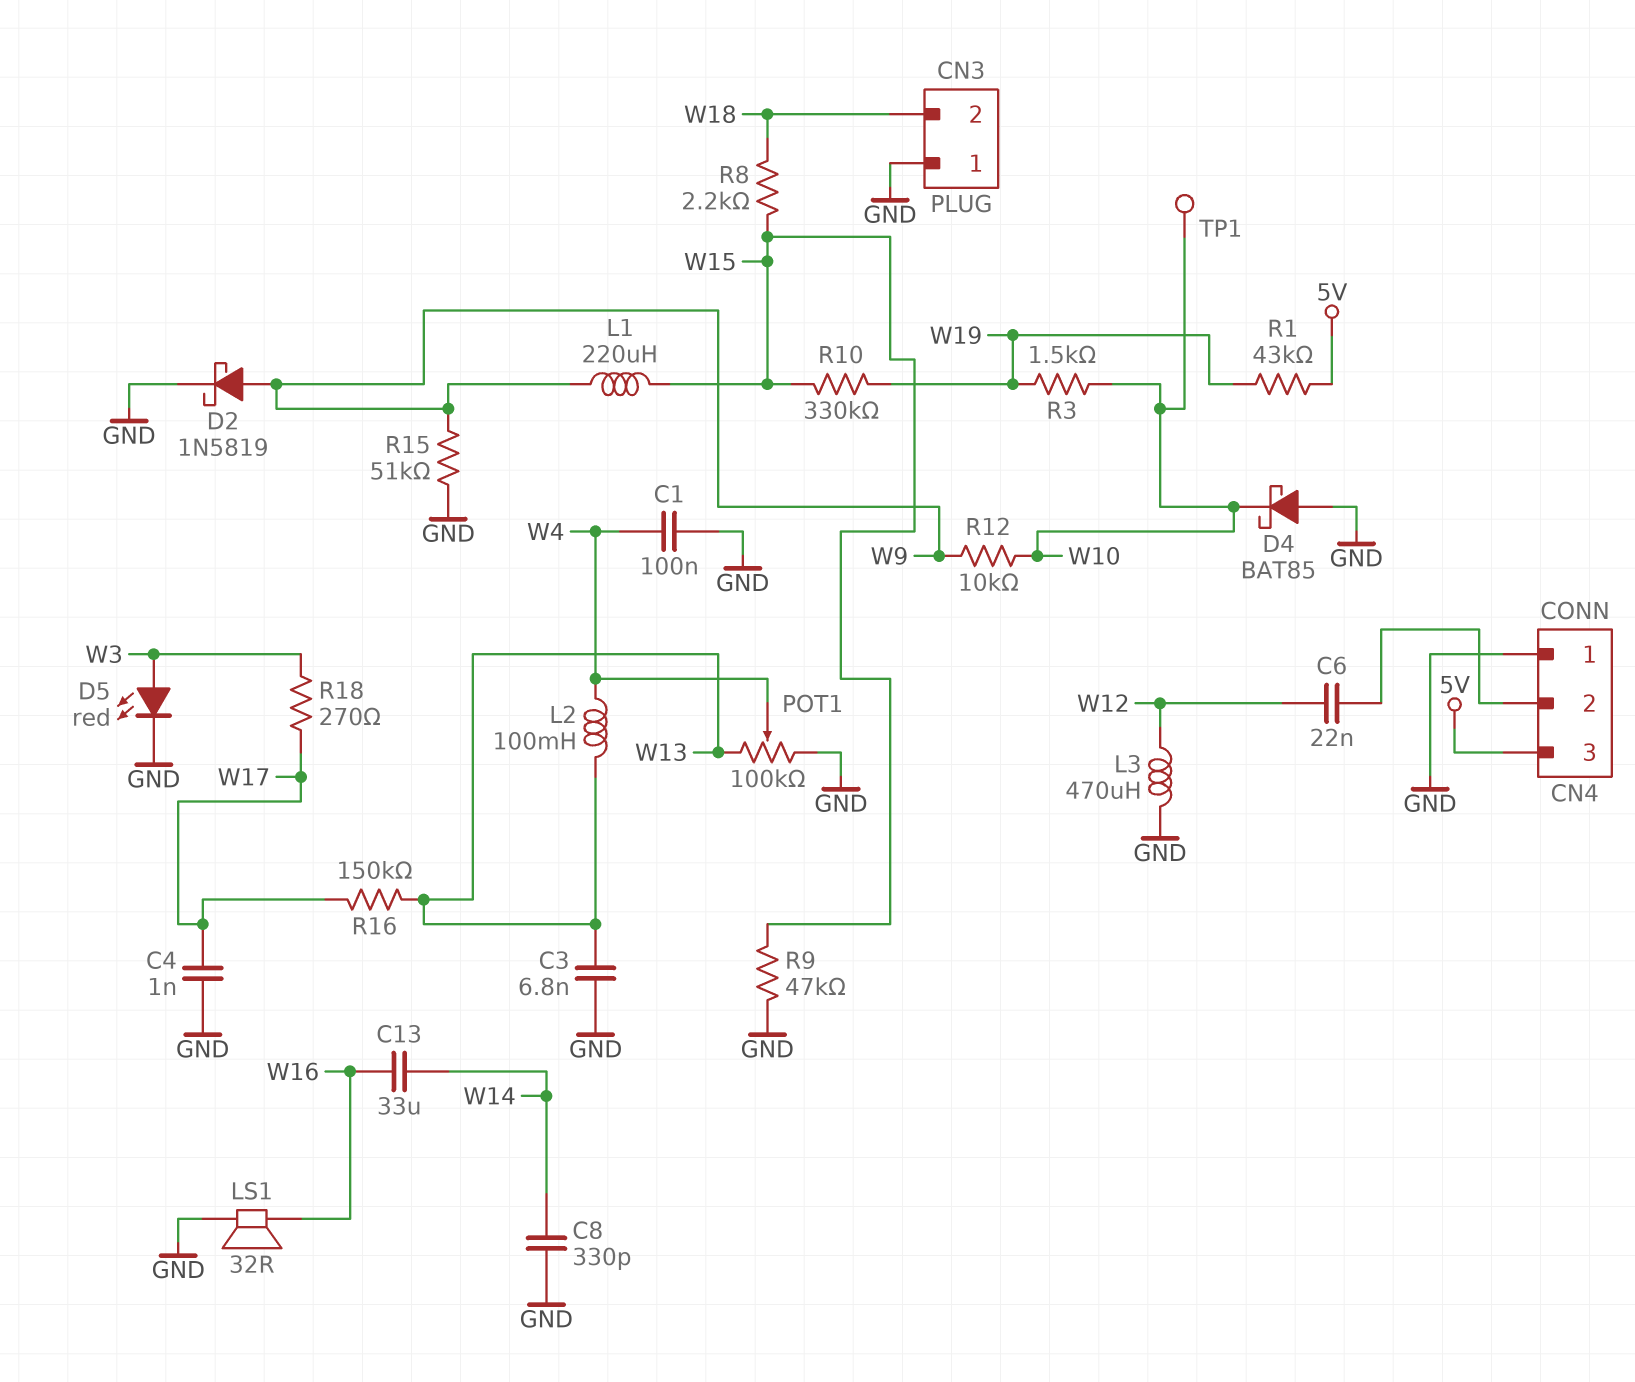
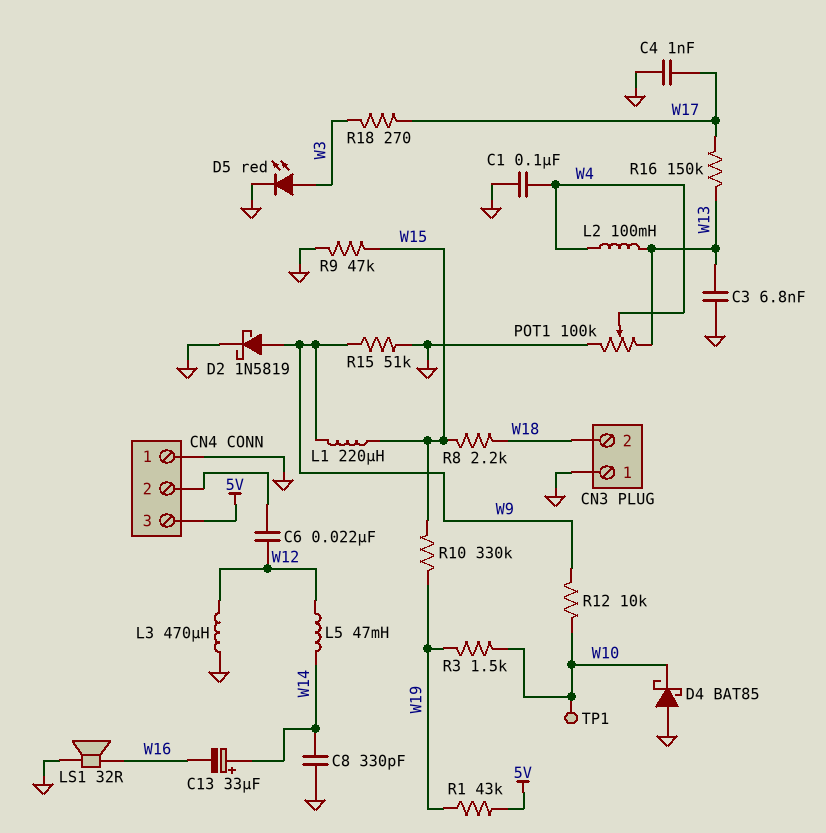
C13: 33uF (W14, W16) -> 33uF (plus W14, minus W16)
L5: none -> 47mH (W12, W14)

